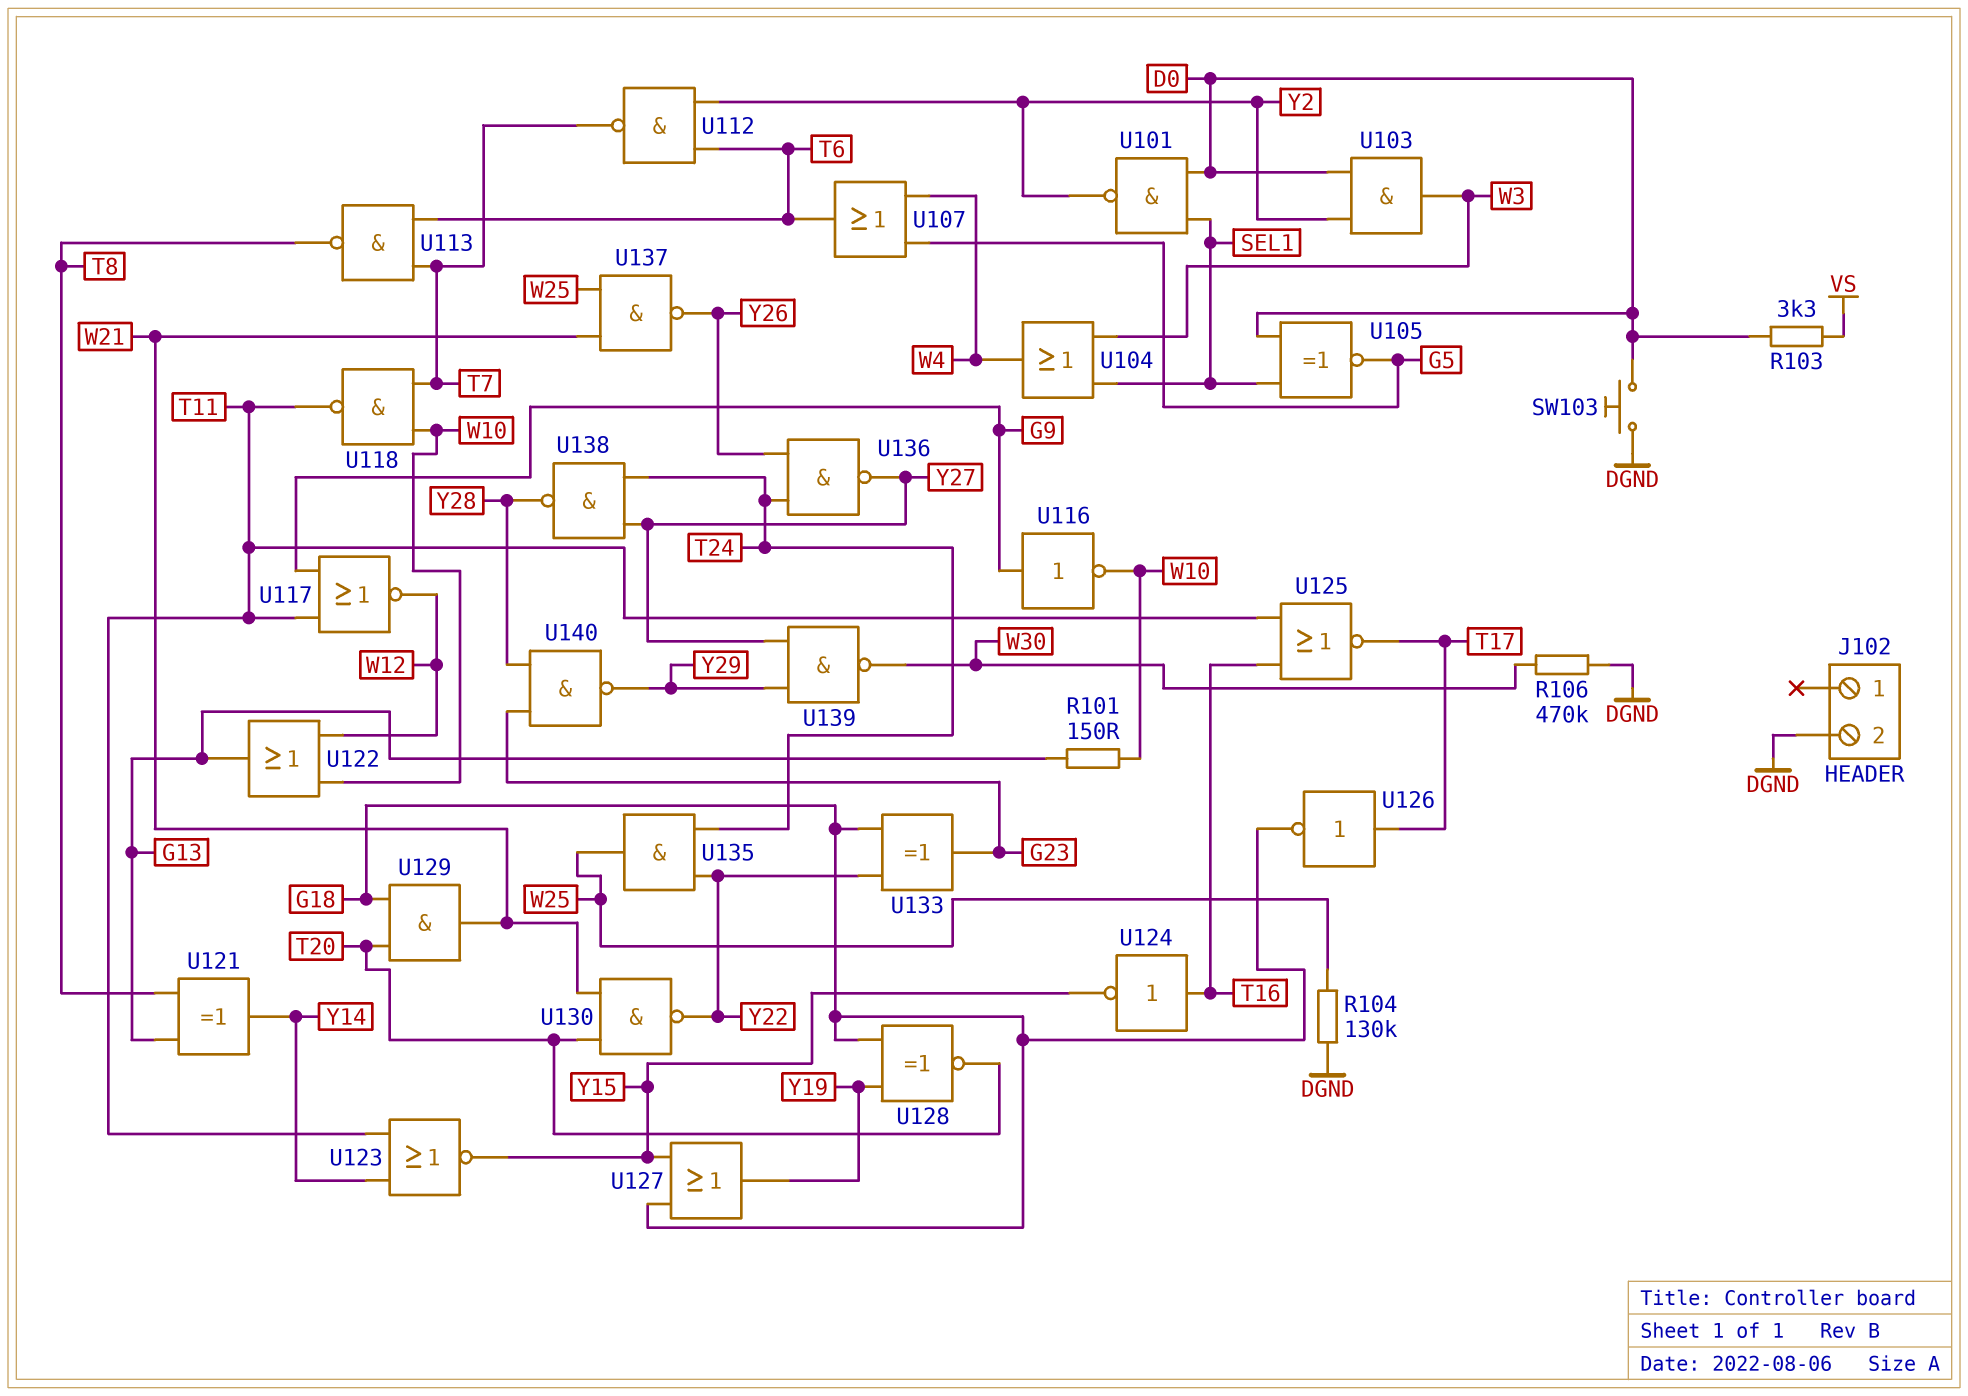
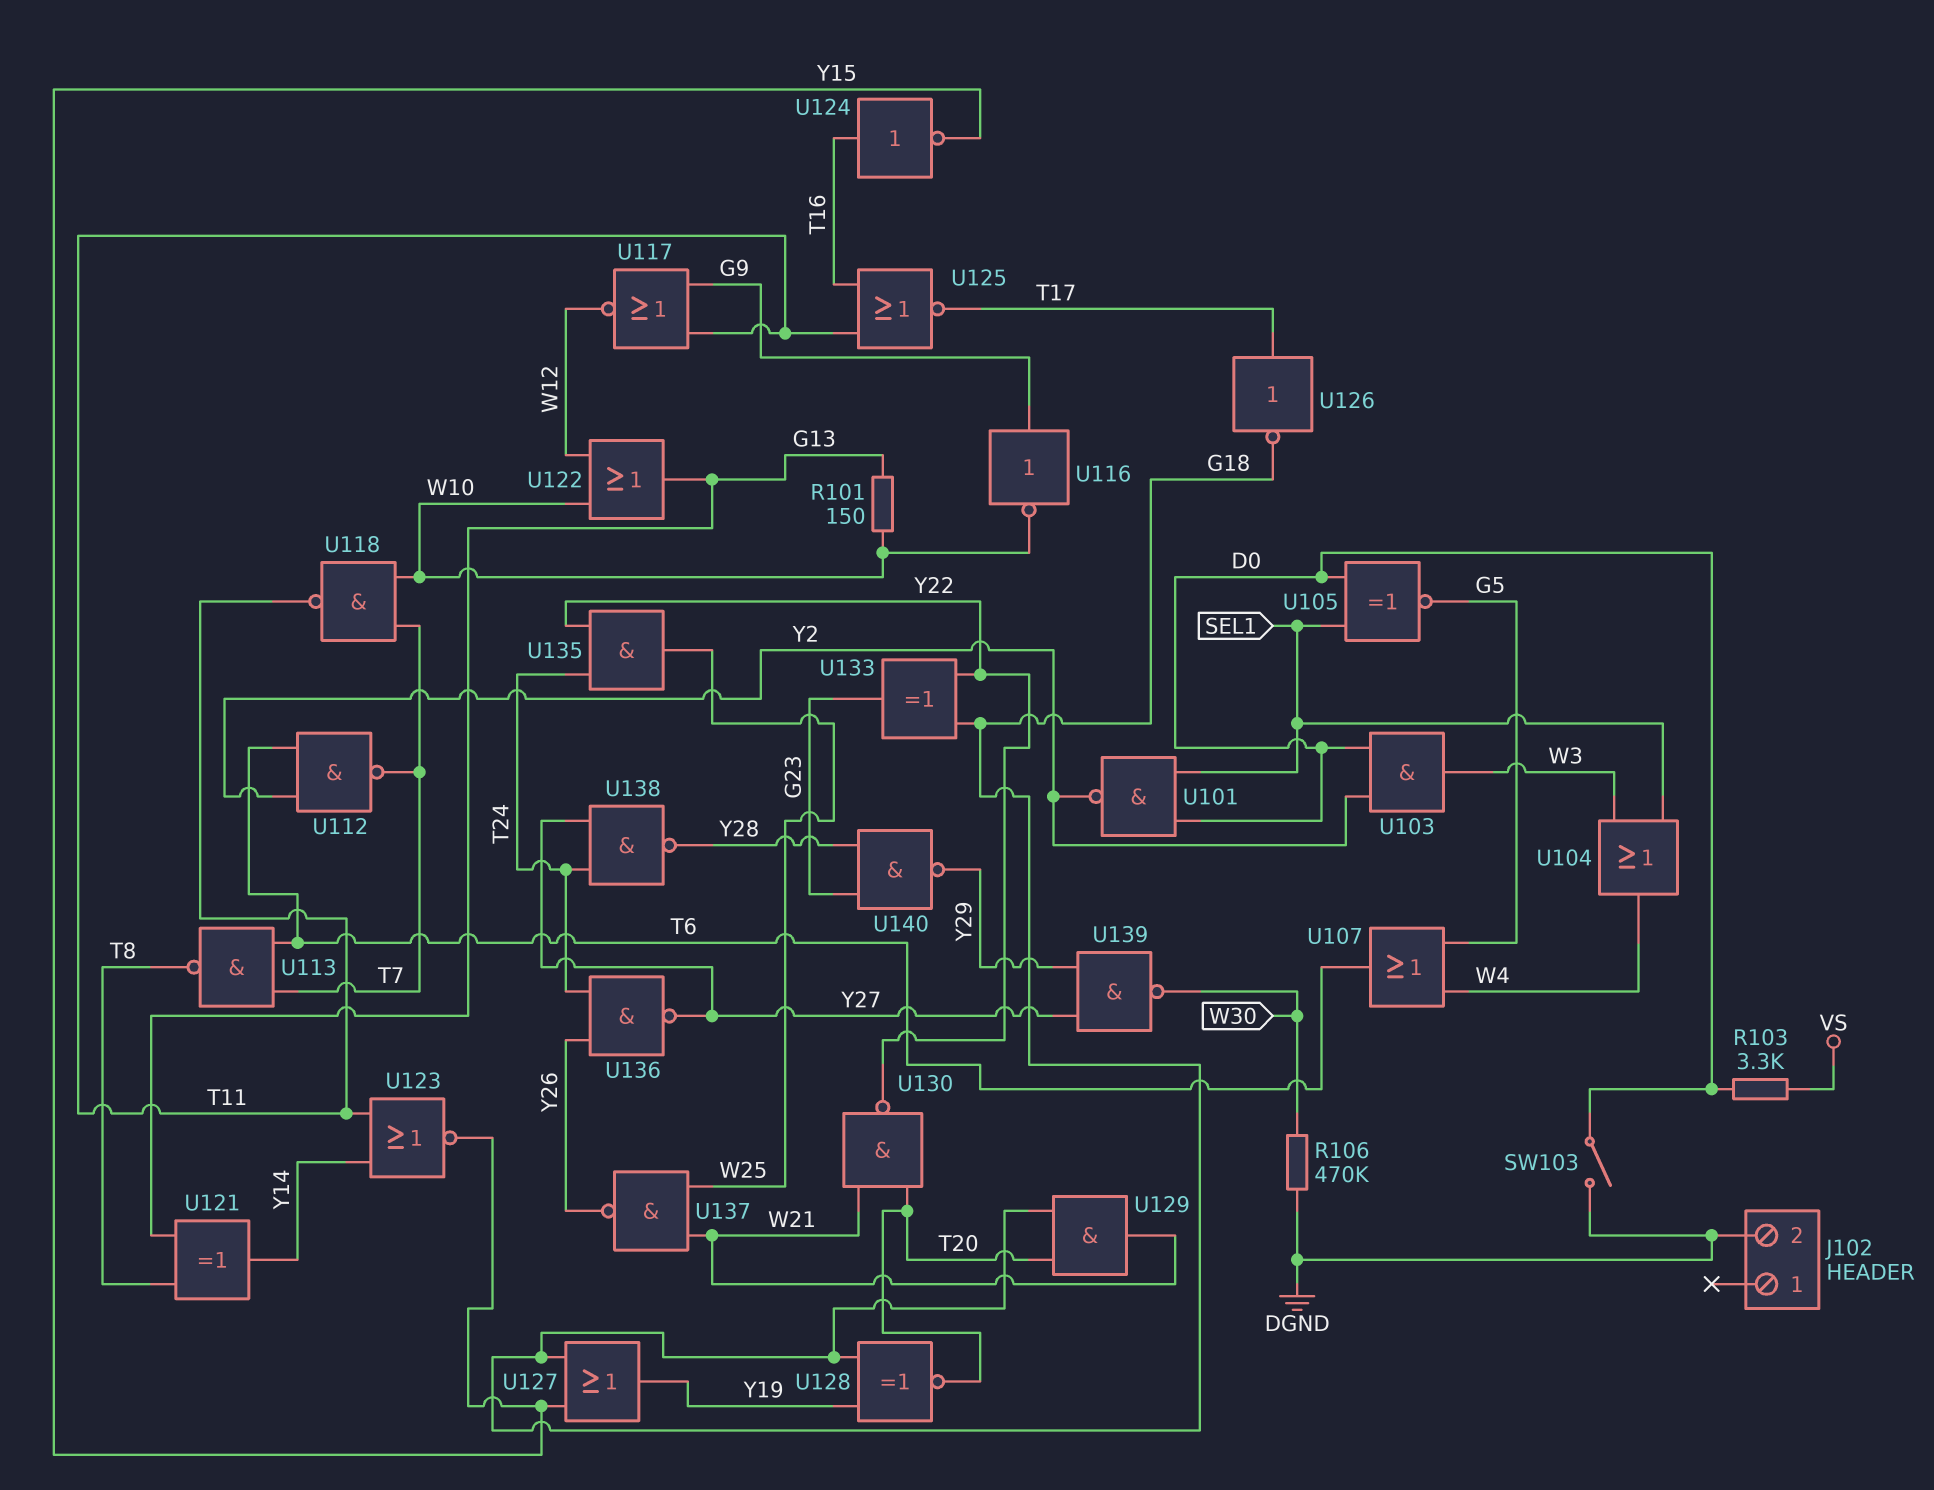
R104: 130k (DGND, W25) -> none
SW103: button (D0, DGND) -> switch (D0, DGND)

